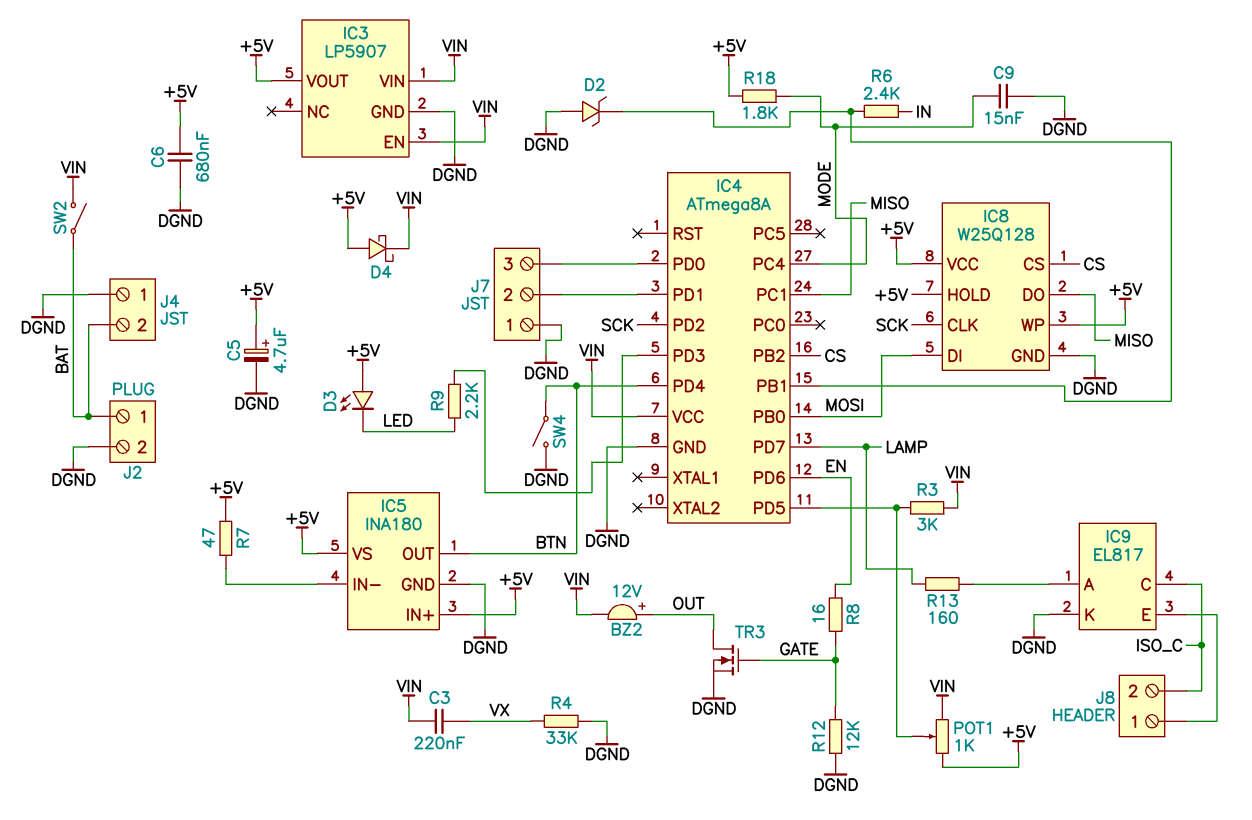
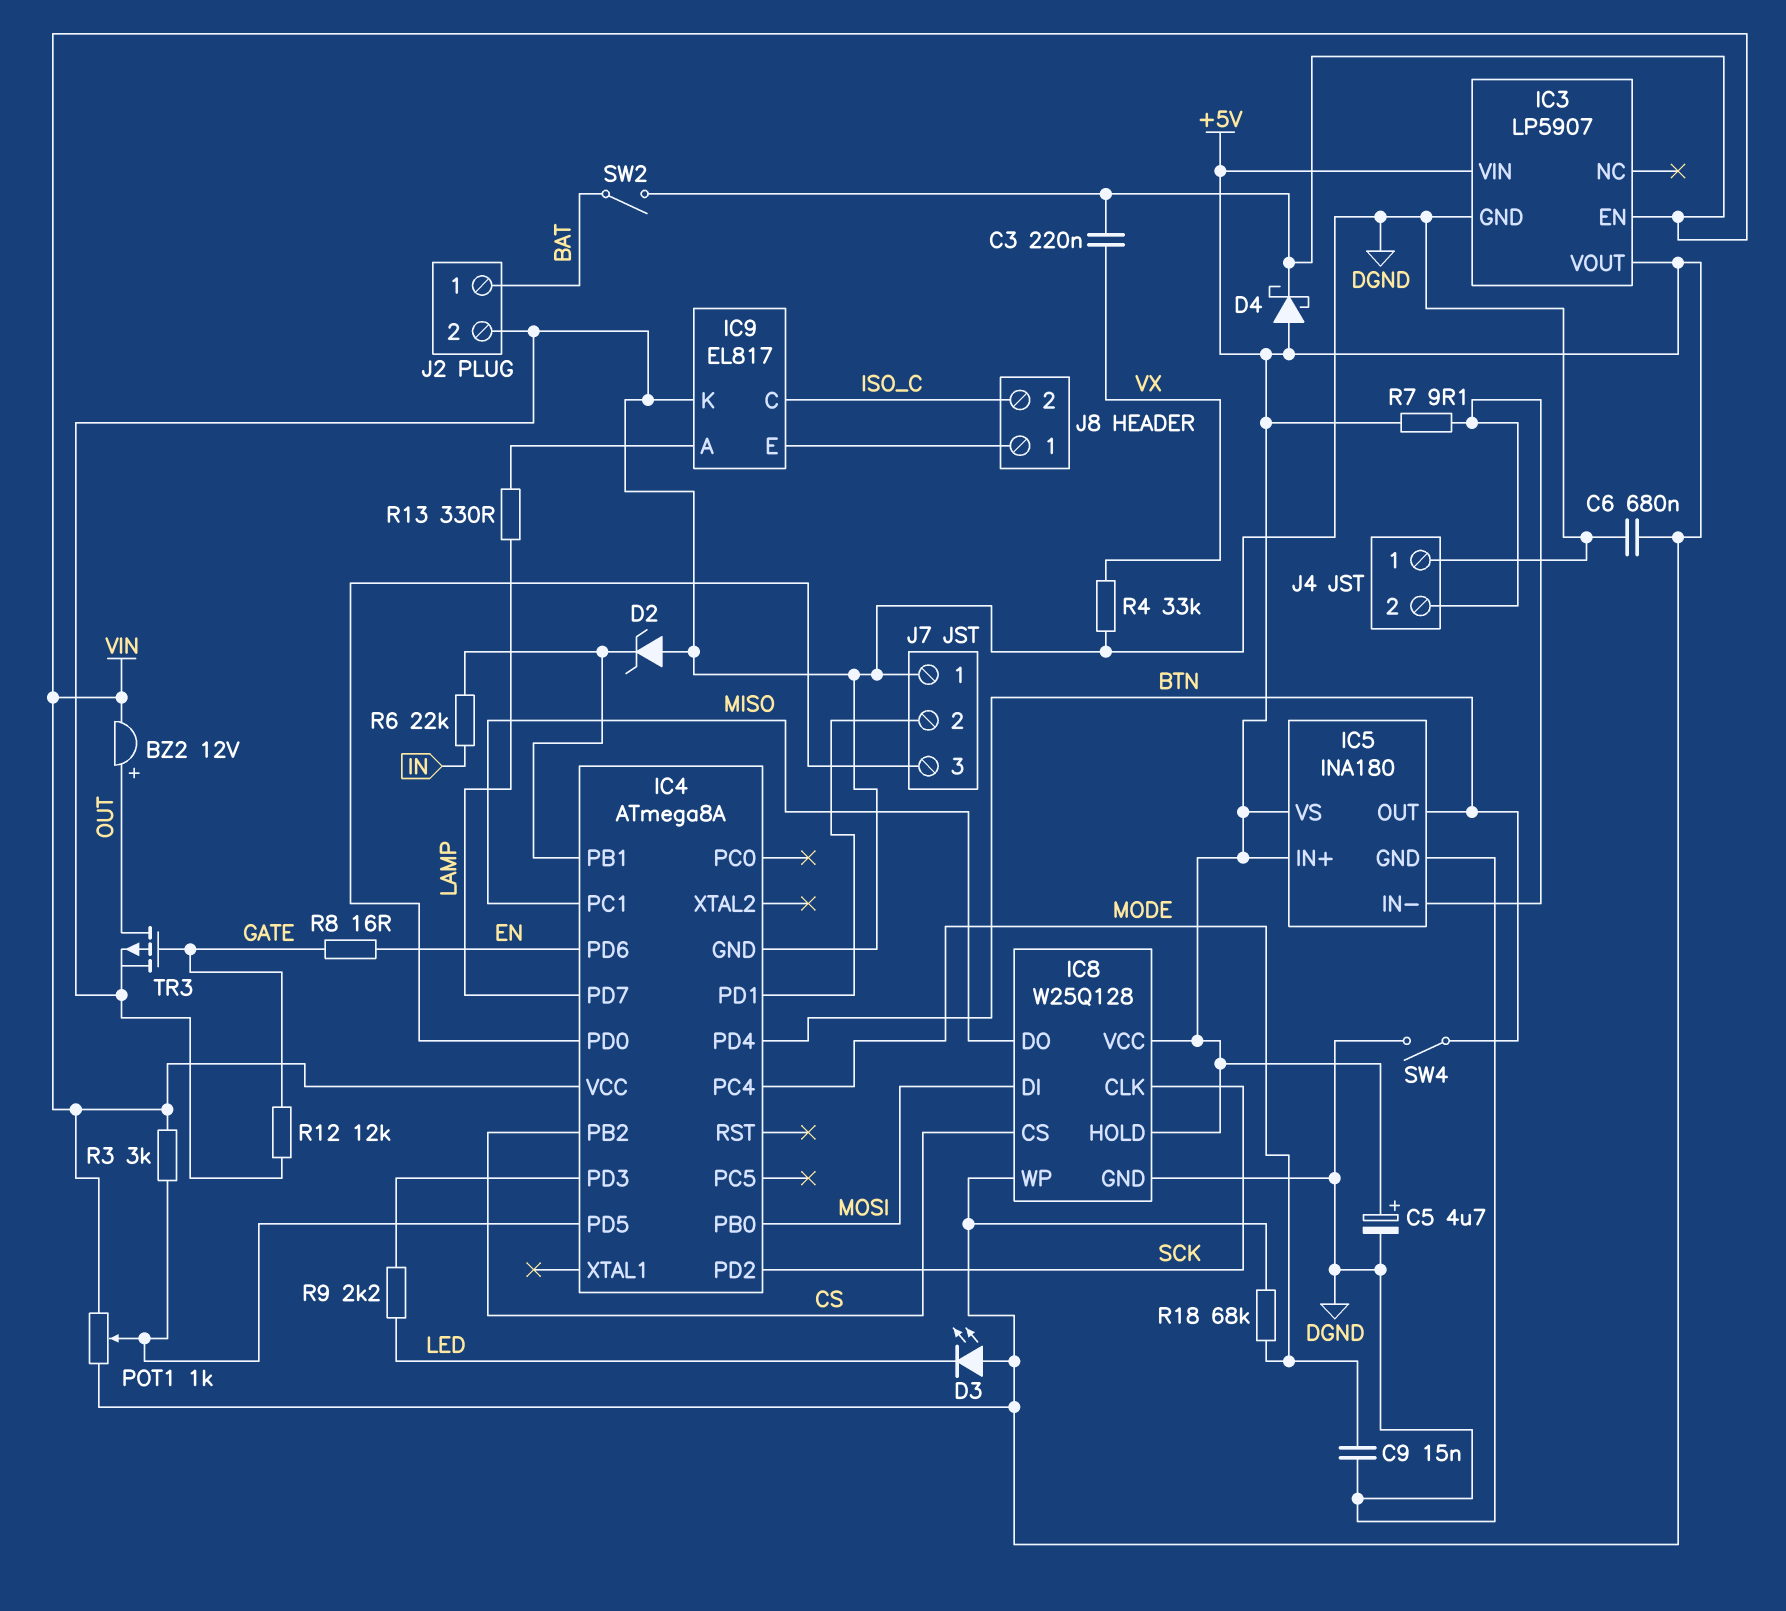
IC3 pin VIN: VIN -> +5V
J4 pin 2: BAT -> IC5/IN-
R6: 2.4k (IC4/PB1, IN) -> 22k (IC4/PB1, IN)
R7: 47 (+5V, IC5/IN-) -> 9.1 (+5V, IC5/IN-)
R13: 160 (IC9/A, LAMP) -> 330 (IC9/A, LAMP)
R18: 1.8k (+5V, MODE) -> 68k (+5V, MODE)
TR3: NMOS (G GATE, D OUT, S DGND) -> PMOS (G GATE, D OUT, S DGND)

